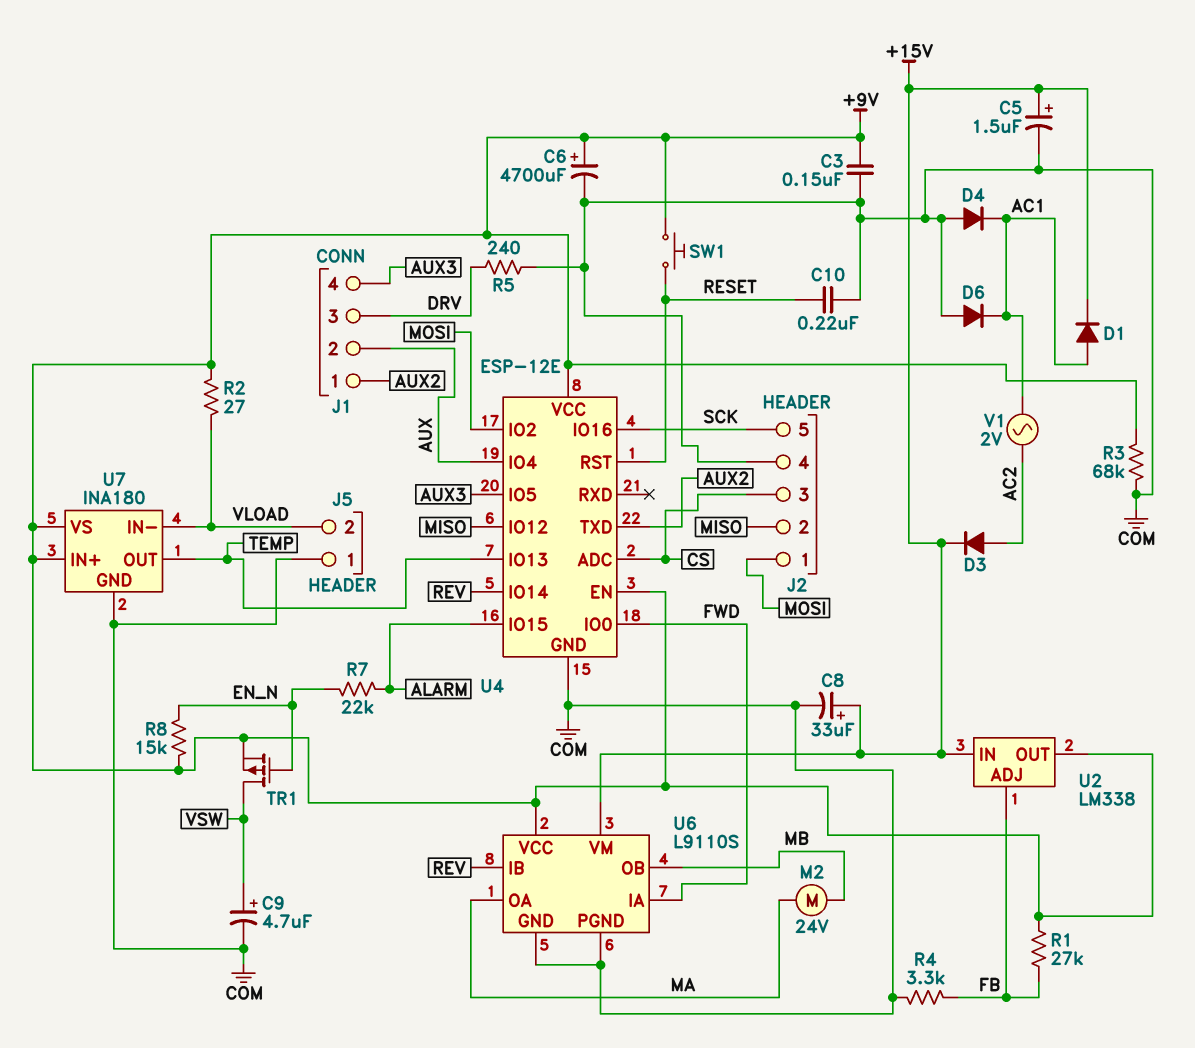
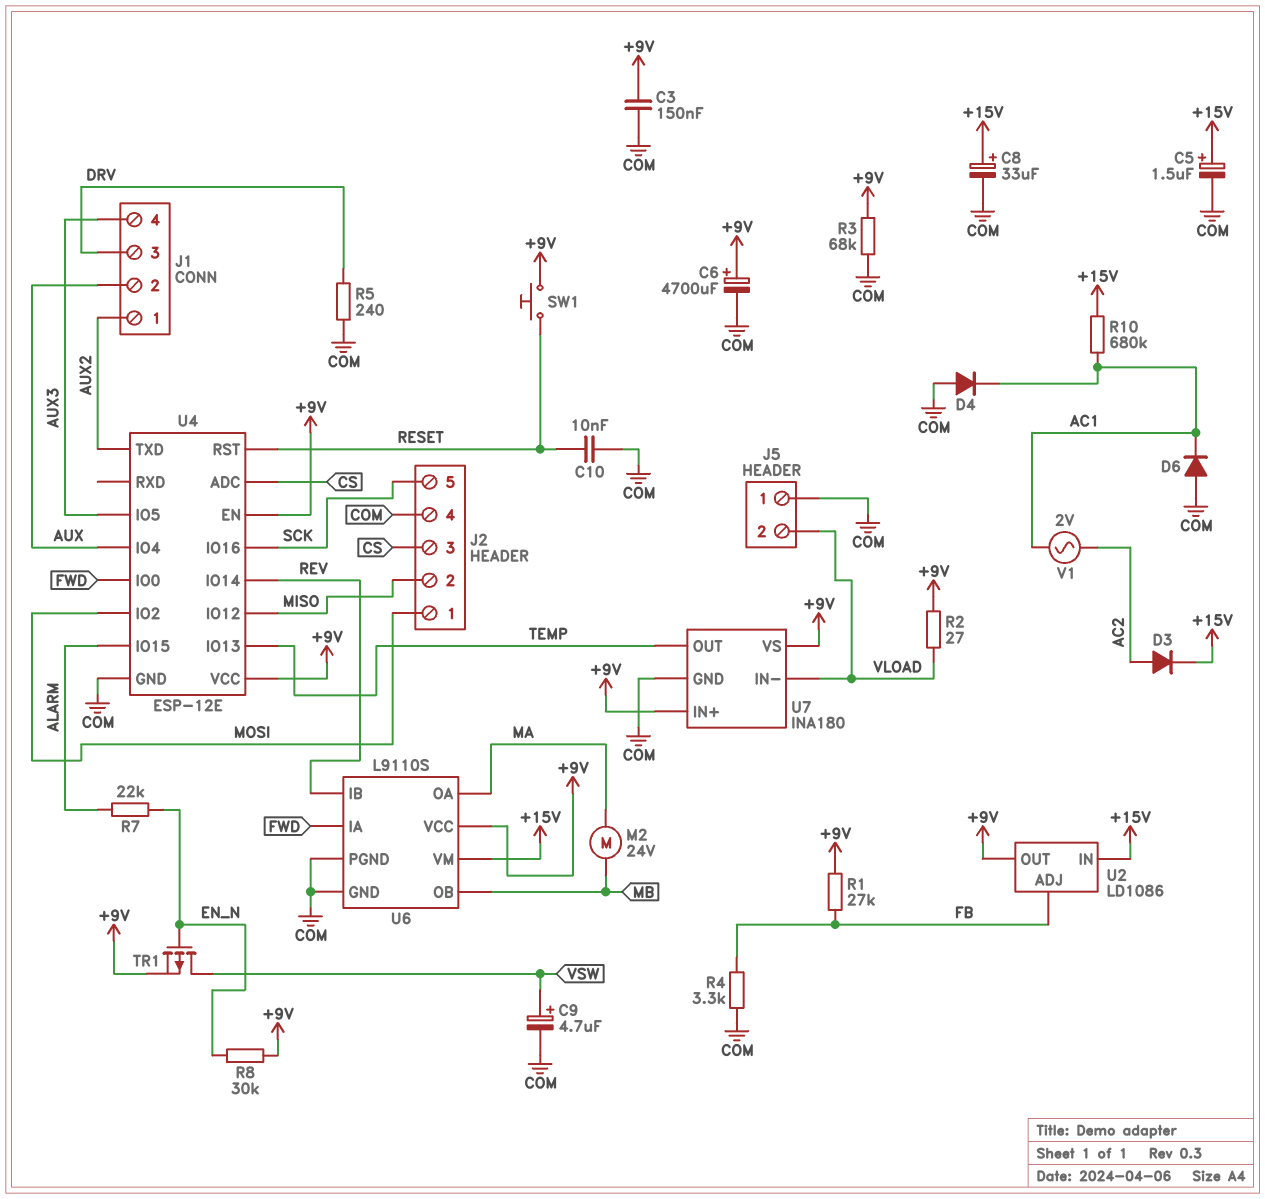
C10: 220nF (COM, RESET) -> 10nF (COM, RESET)
D1: diode (A AC1, K +15V) -> none
R8: 15k (+9V, EN_N) -> 30k (+9V, EN_N)
R10: none -> 680k (+15V, AC1)
U2: LM338 -> LD1086

